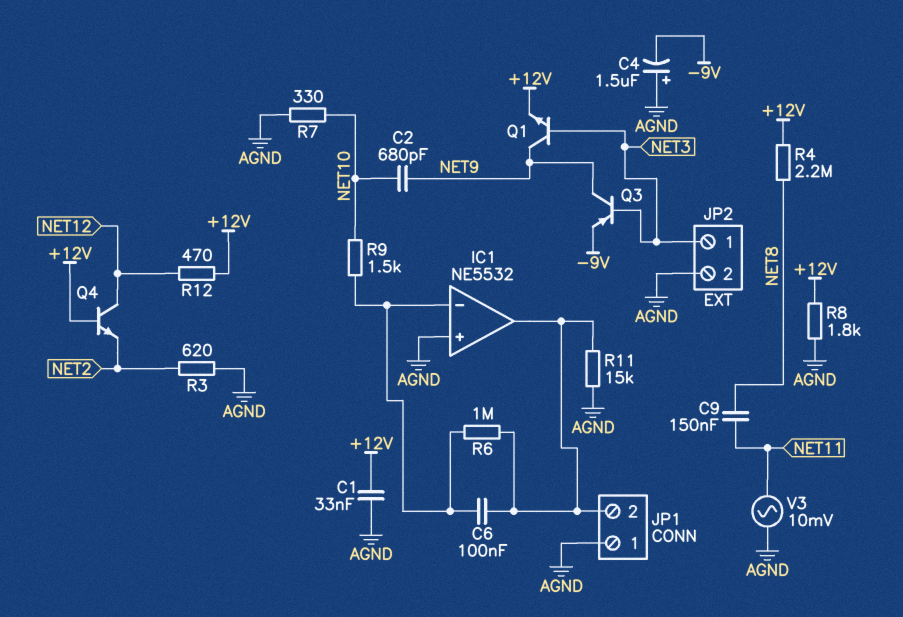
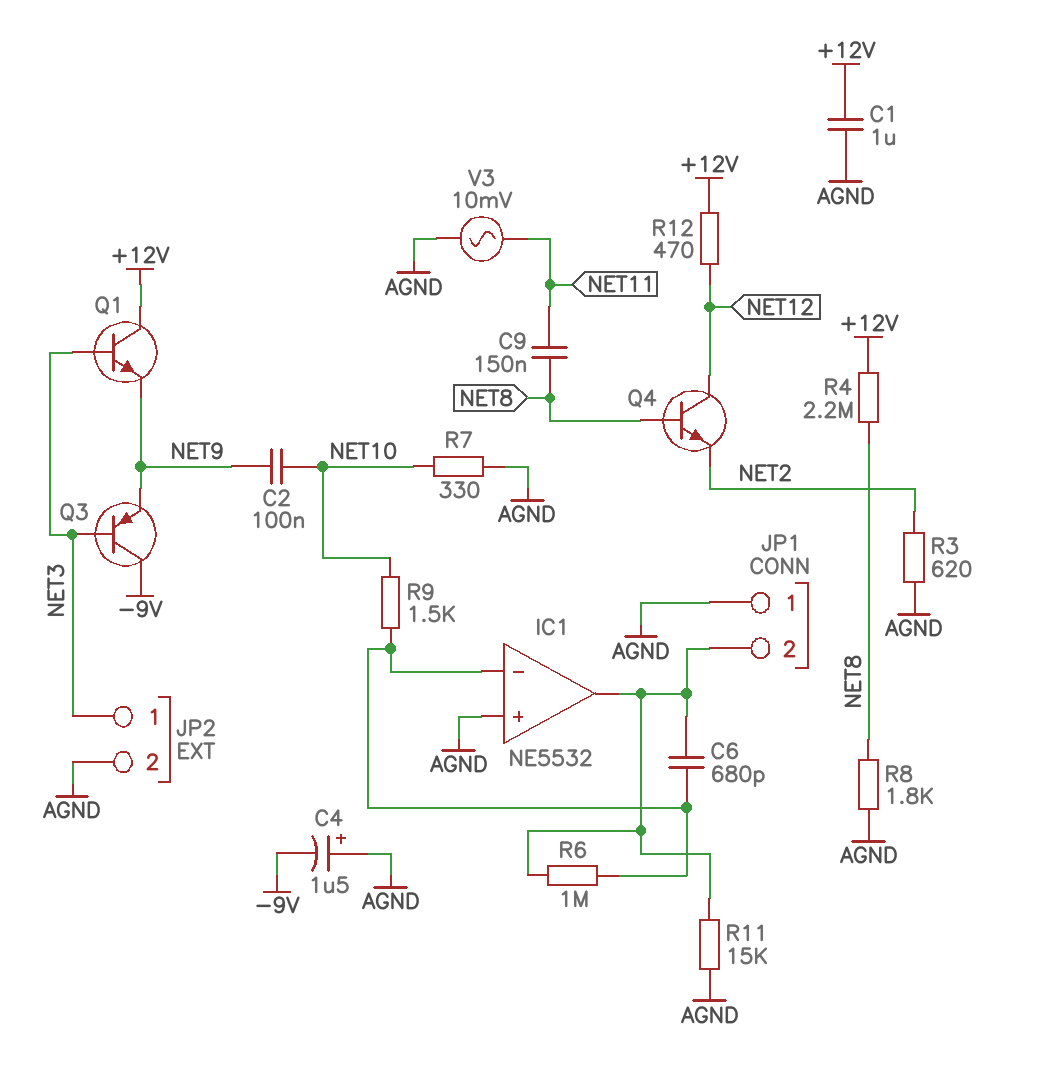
C1: 33nF (+12V, AGND) -> 1uF (+12V, AGND)
C2: 680pF (NET9, NET10) -> 100nF (NET9, NET10)
C6: 100nF (IC1/in-, IC1/out) -> 680pF (IC1/in-, IC1/out)
Q1: NPN (B NET3, C NET9, E +12V) -> NPN (B NET3, C +12V, E NET9)
Q3: PNP (B NET3, C NET9, E -9V) -> PNP (B NET3, C -9V, E NET9)
Q4: NPN (B +12V, C NET12, E NET2) -> NPN (B NET8, C NET12, E NET2)
R8: 1.8k (+12V, AGND) -> 1.8k (AGND, NET8)

